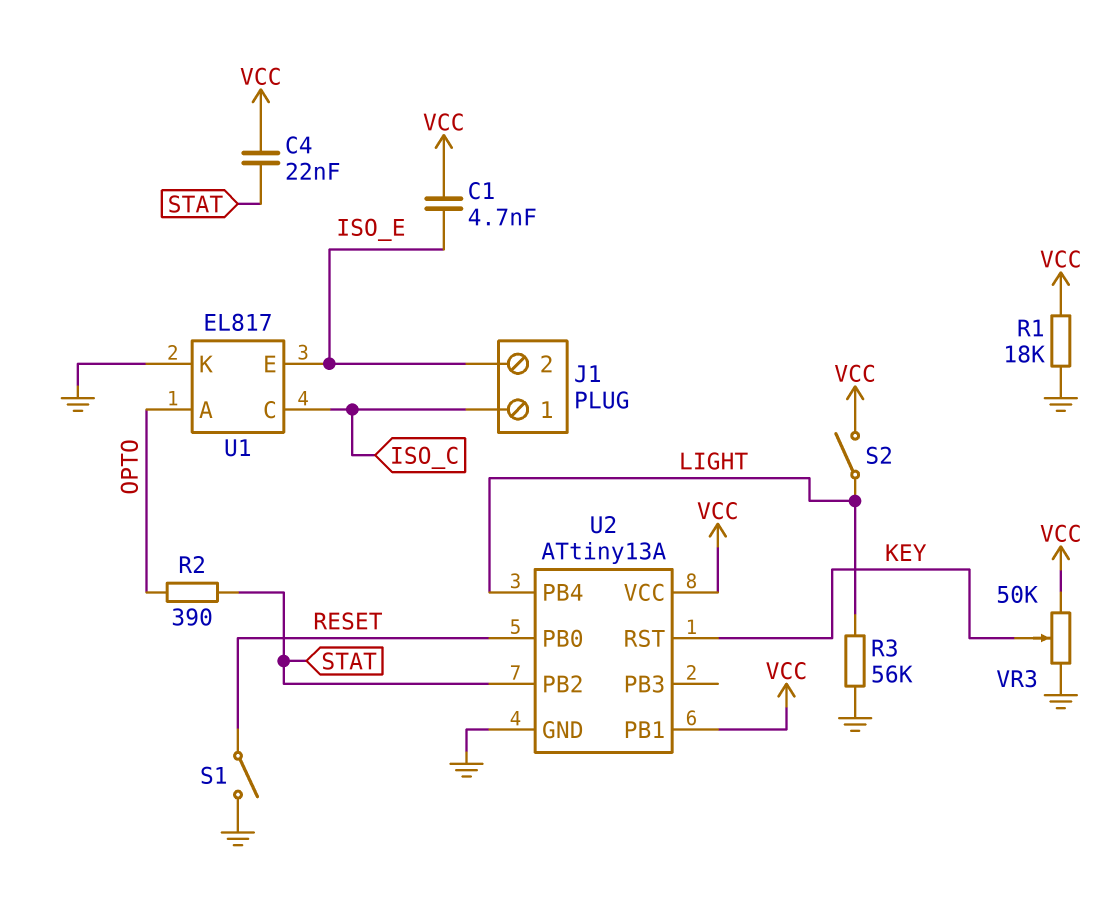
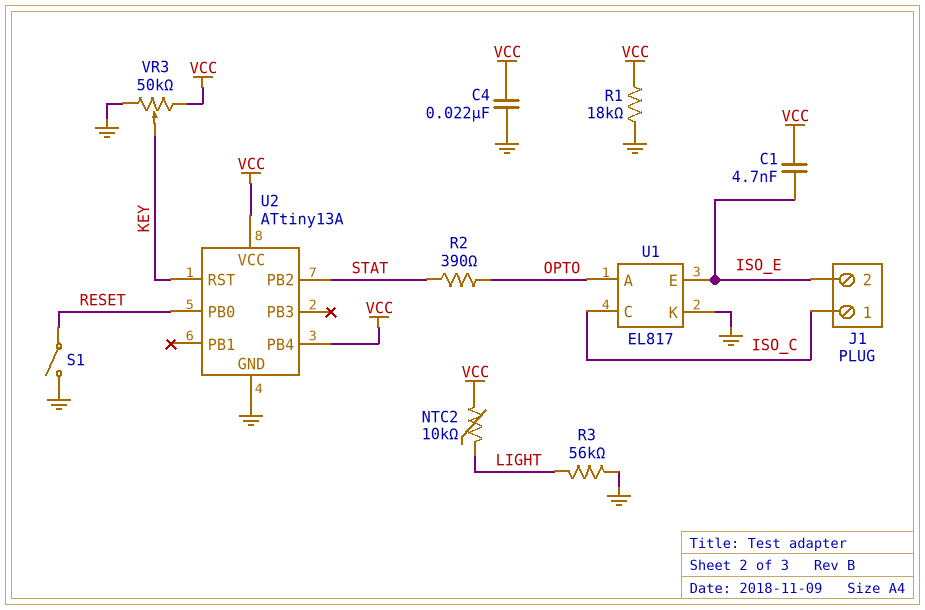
C4: 22nF (STAT, VCC) -> 22nF (GND, VCC)
NTC2: none -> 10k (LIGHT, VCC)
S2: switch (LIGHT, VCC) -> none
U2 pin PB1: VCC -> none
U2 pin PB4: LIGHT -> VCC

